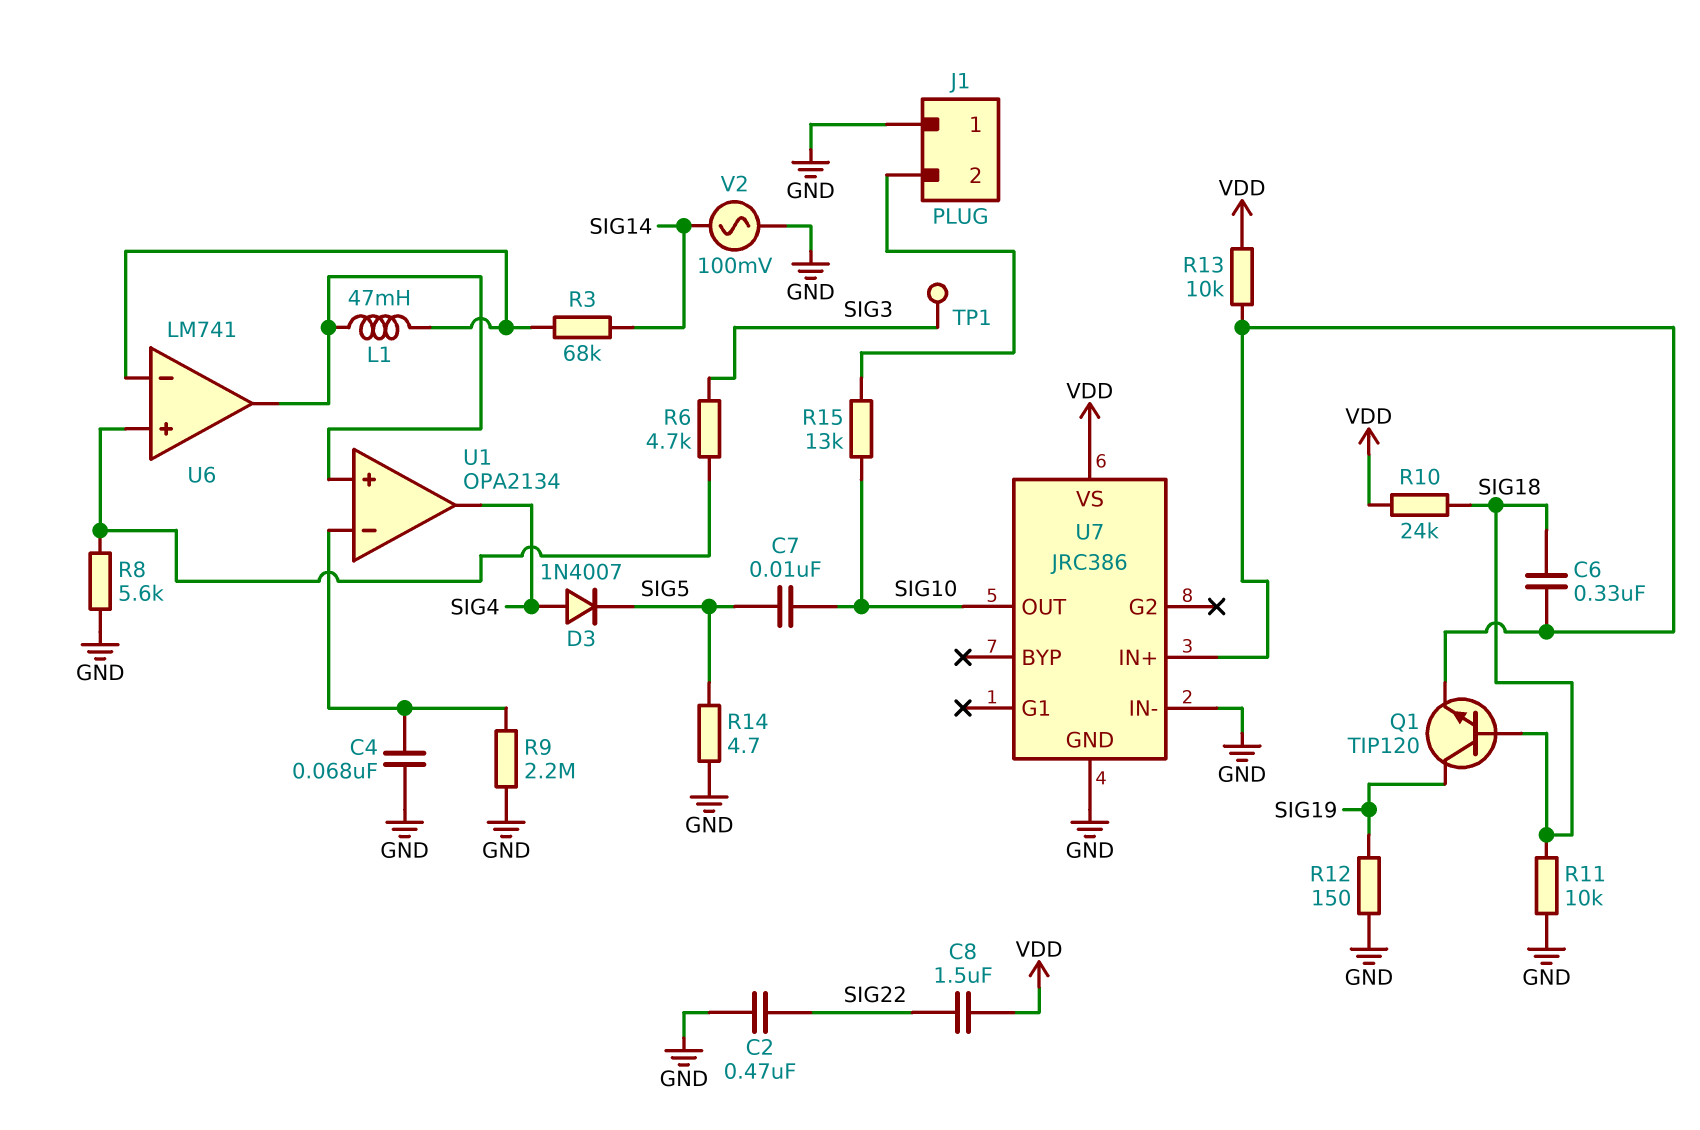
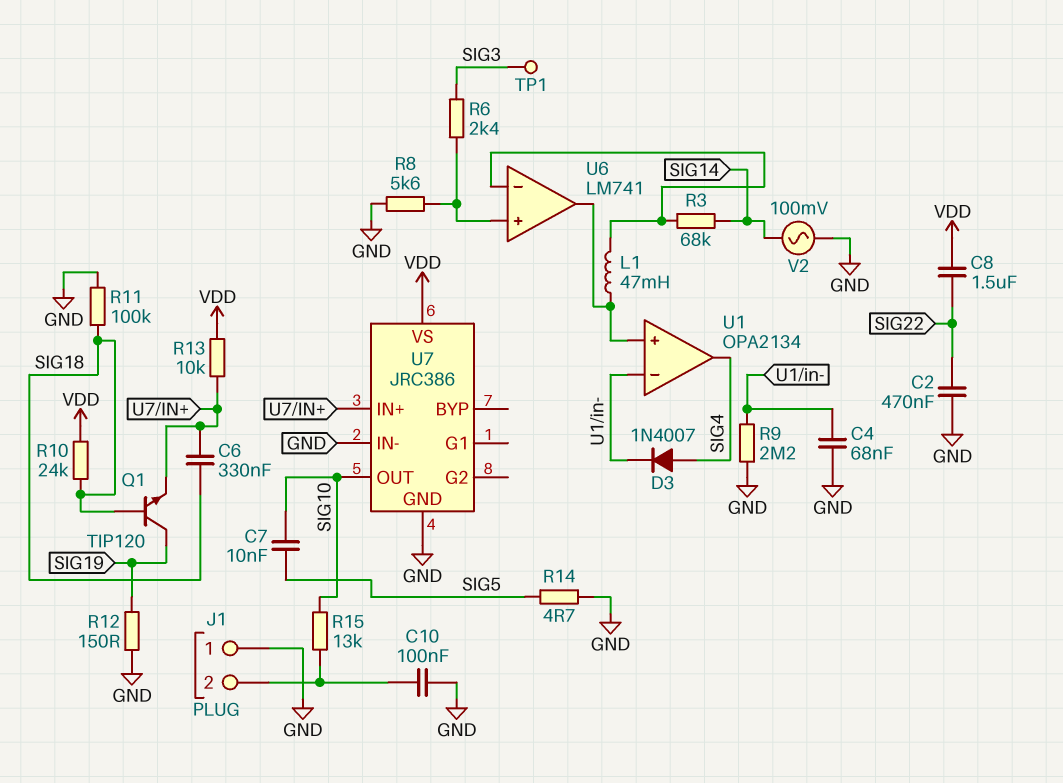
C10: none -> 100nF (GND, J1/2)
D3: diode 1N4007 (A SIG4, K SIG5) -> diode 1N4007 (A SIG4, K U1/in-)
R6: 4.7k (SIG3, U6/in+) -> 2.4k (SIG3, U6/in+)
R11: 10k (GND, SIG18) -> 100k (GND, SIG18)

